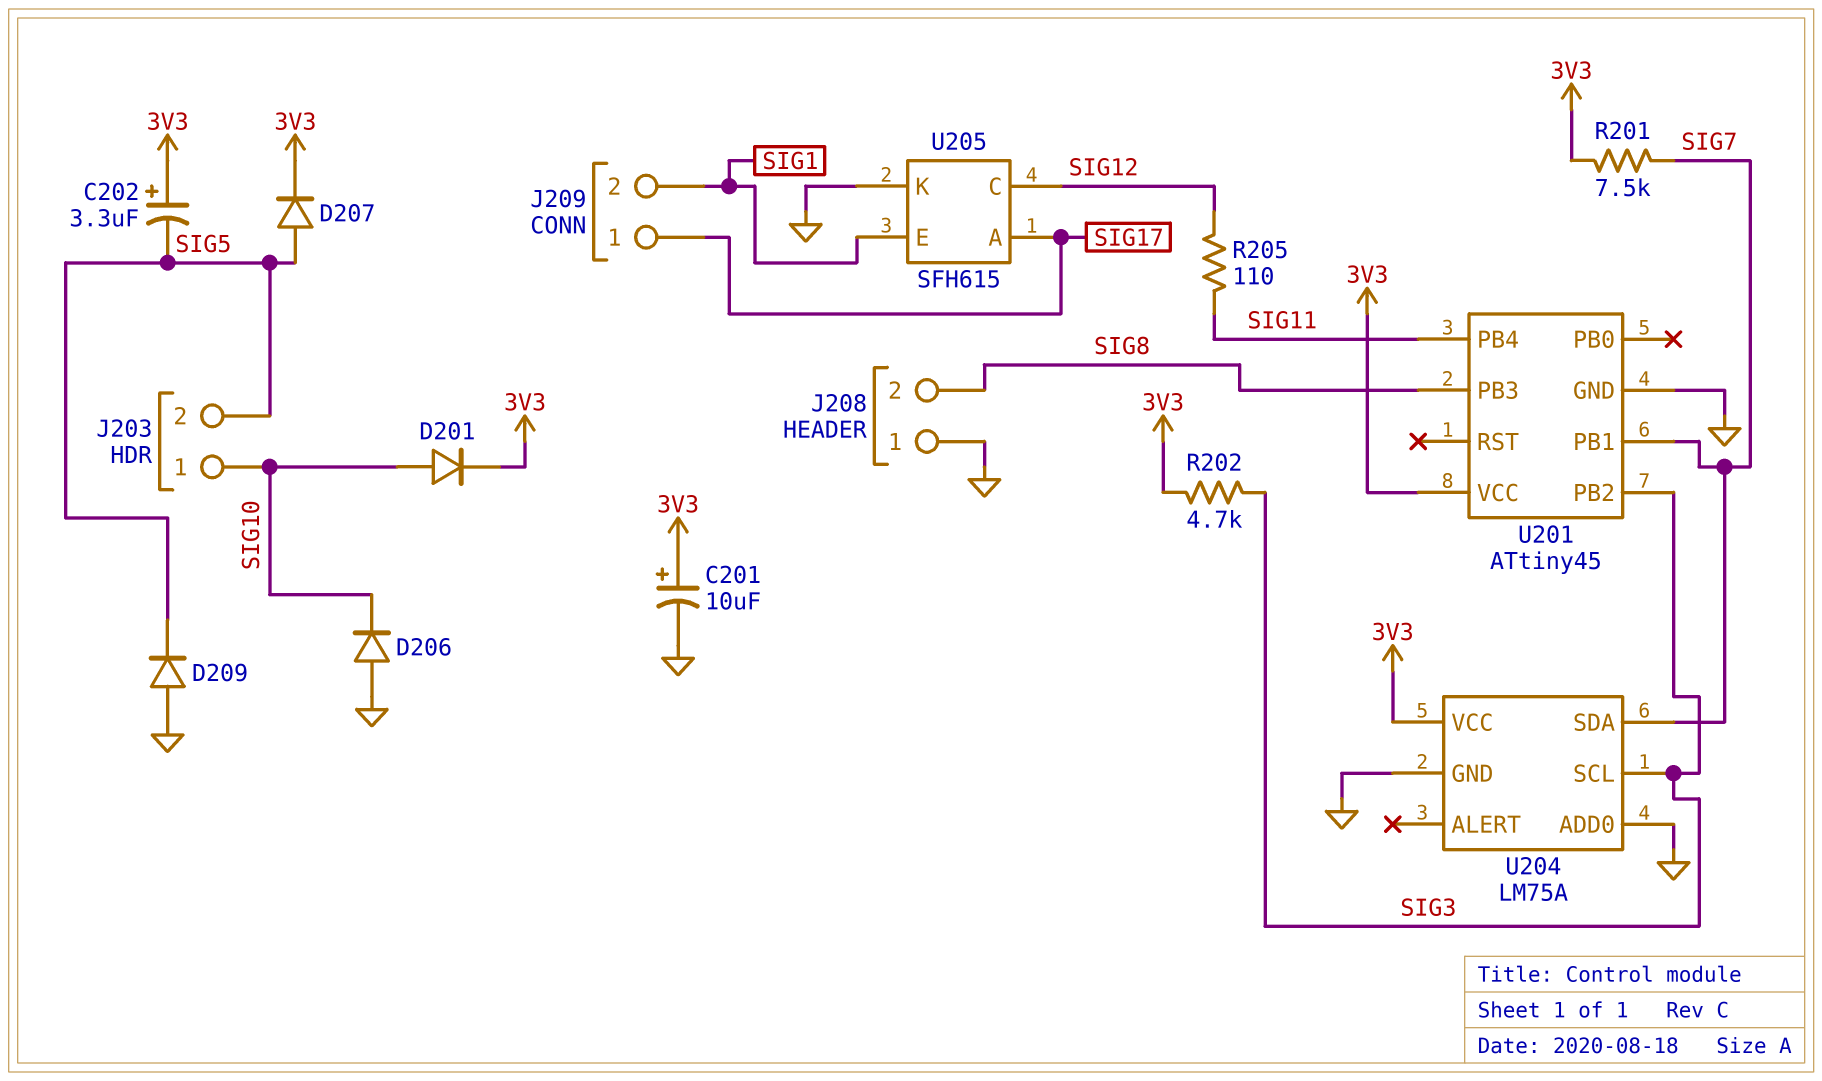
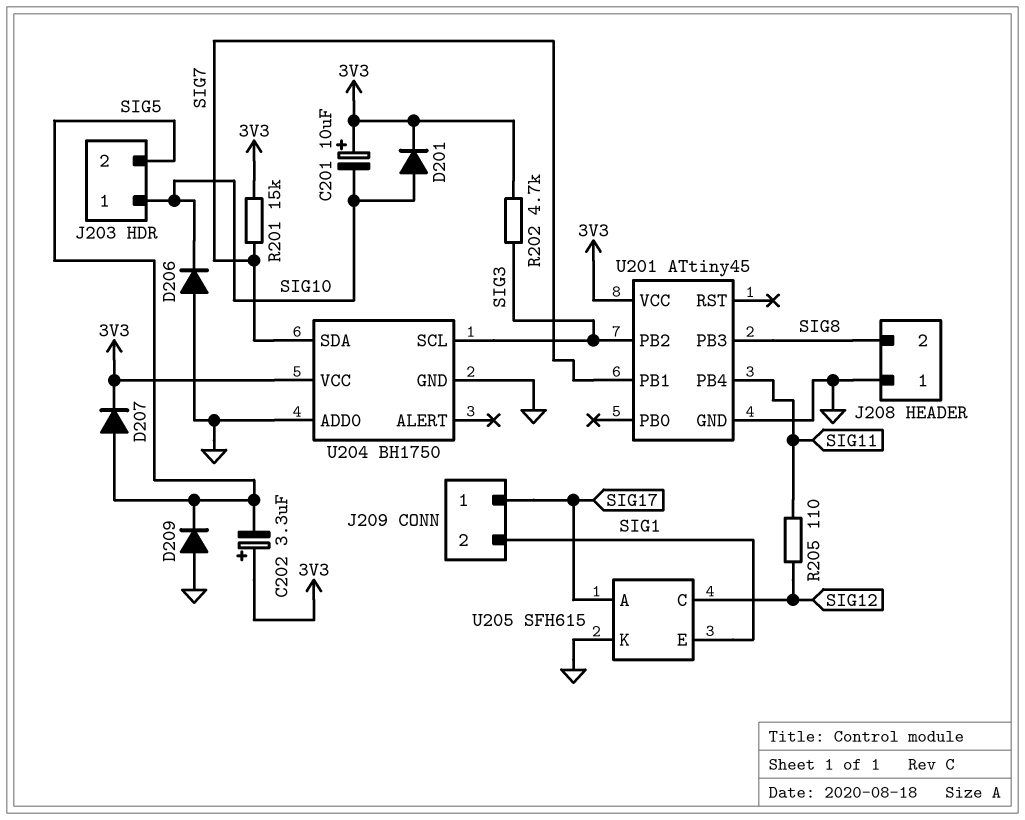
C201: 10uF (plus 3V3, minus GND) -> 10uF (plus 3V3, minus SIG10)
R201: 7.5k (3V3, SIG7) -> 15k (3V3, SIG7)
U204: LM75A -> BH1750

